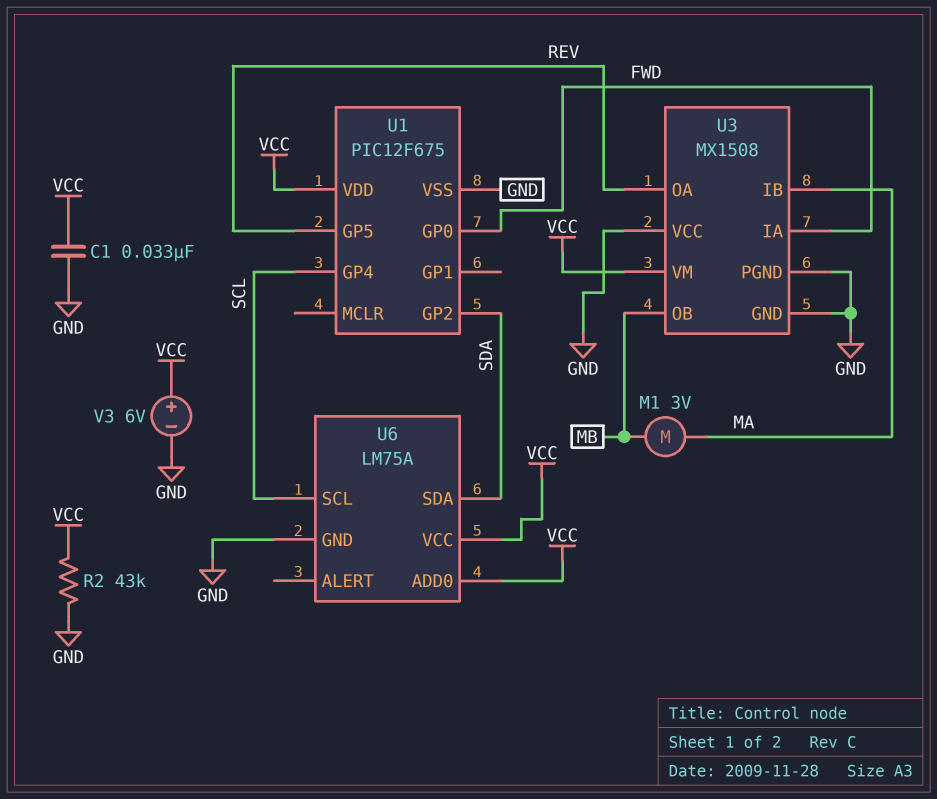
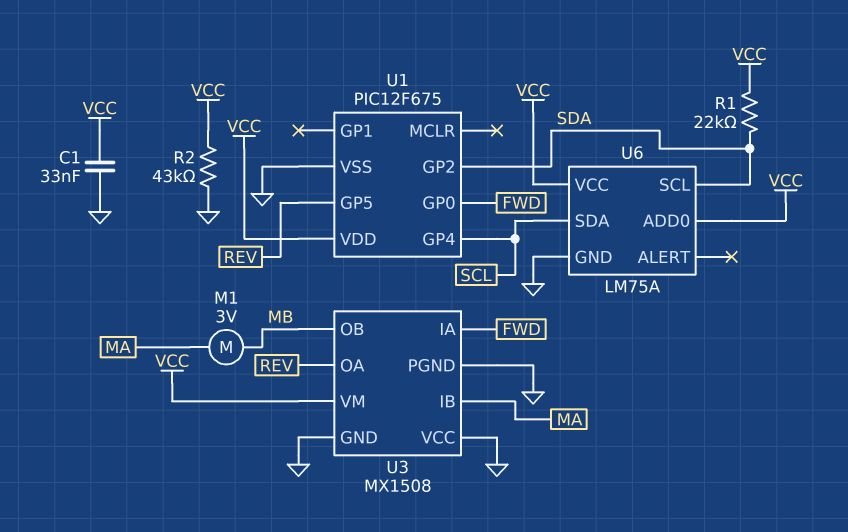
R1: none -> 22k (SDA, VCC)
U6 pin SCL: SCL -> SDA
U6 pin SDA: SDA -> SCL
V3: 6V (plus VCC, minus GND) -> none

